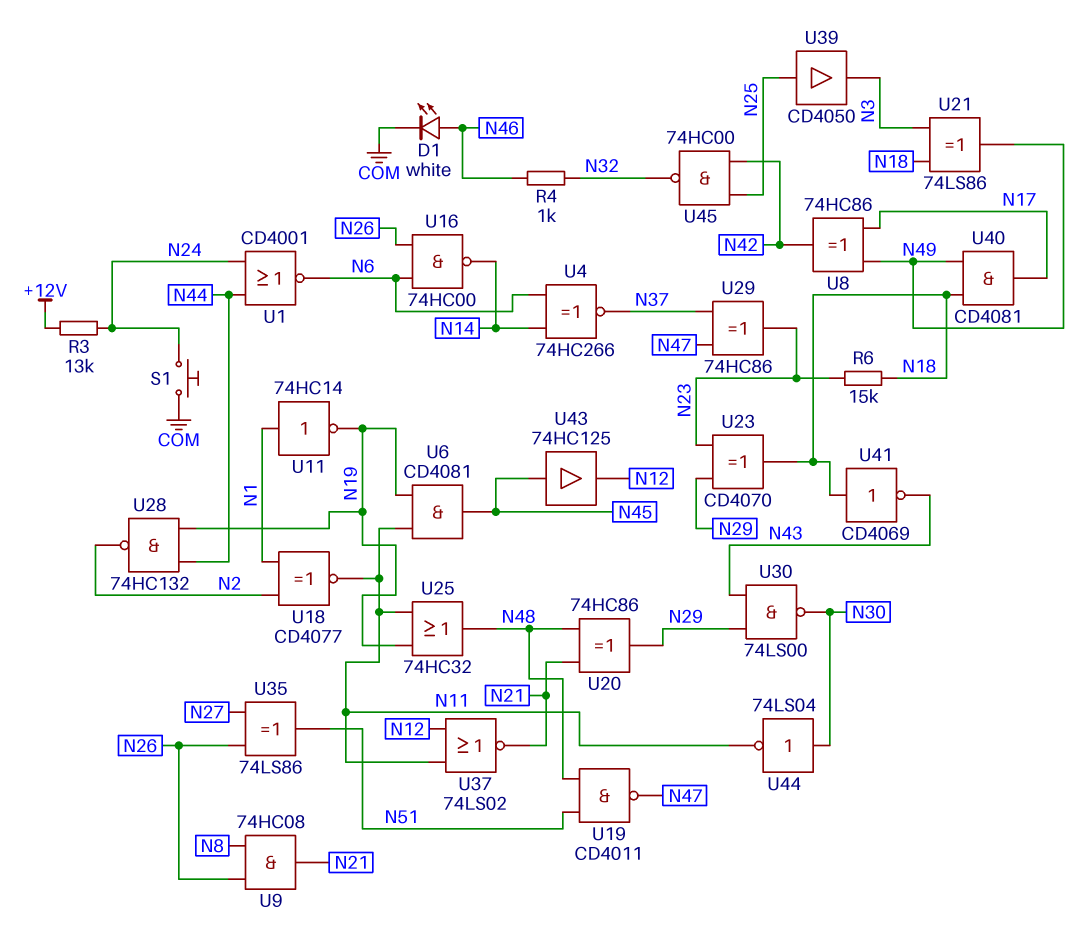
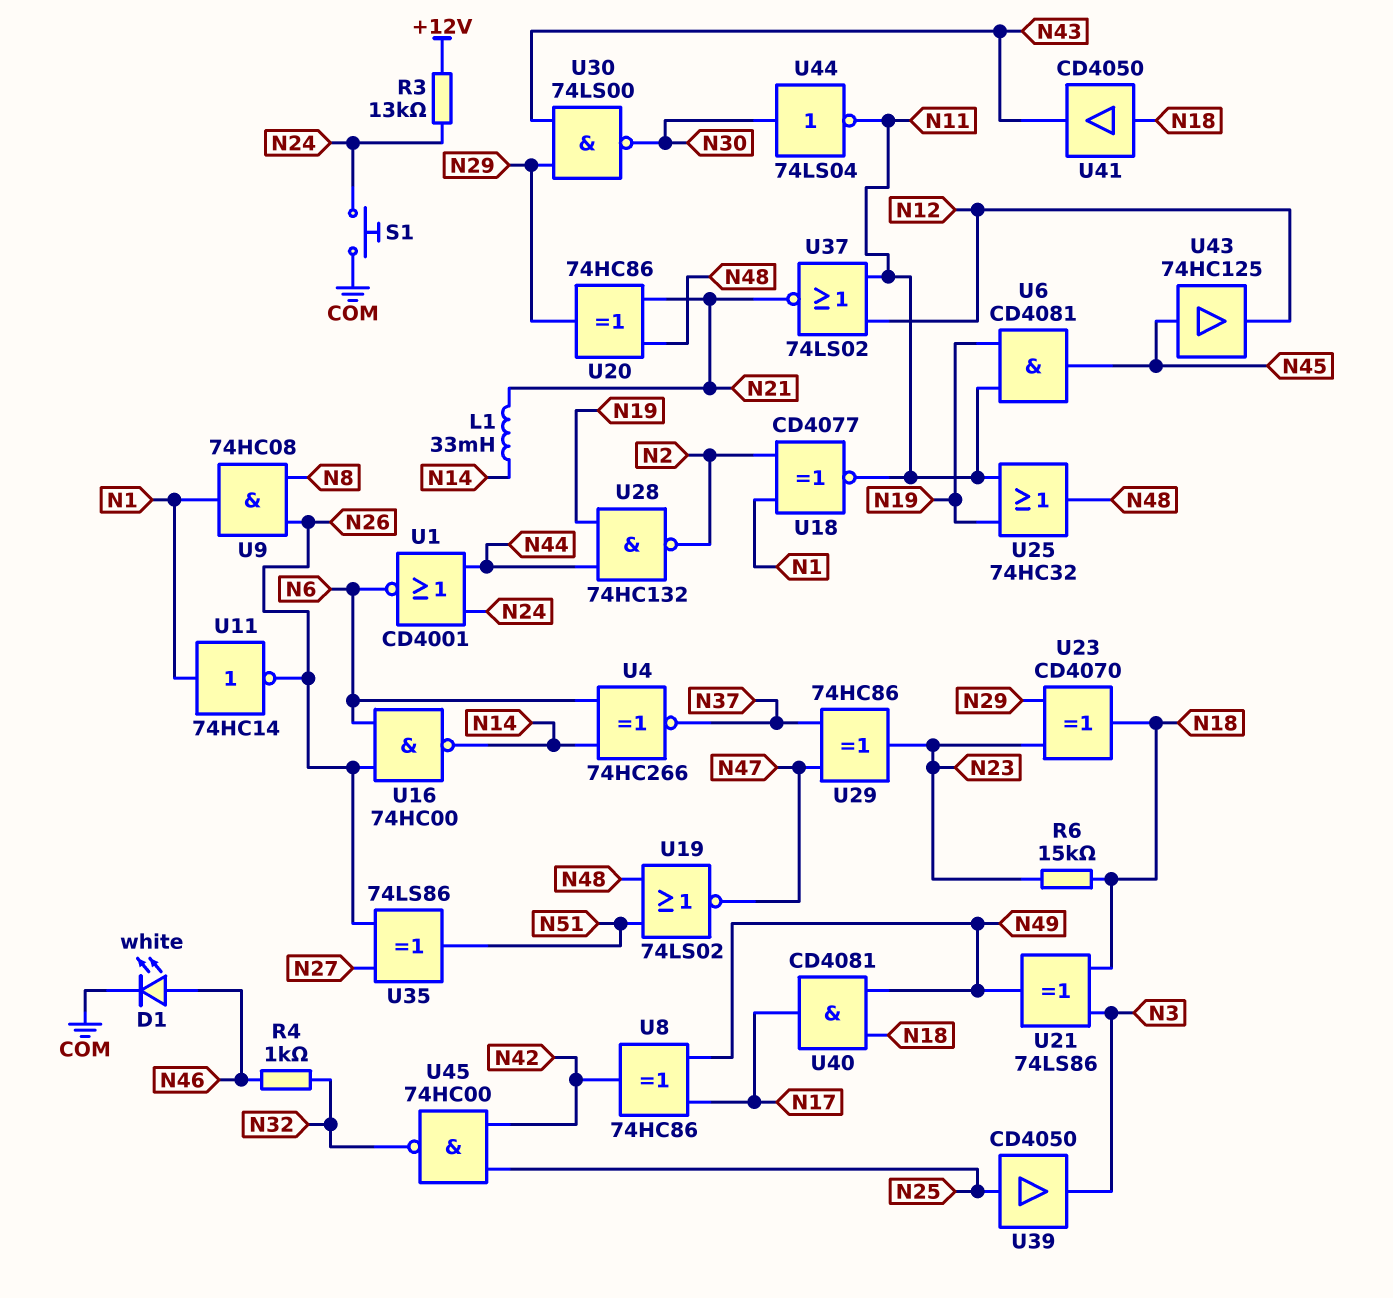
L1: none -> 33mH (N14, N21)
U9: AND 74HC08 (in N8, in N26, out N21) -> AND 74HC08 (in N8, in N26, out N1)
U11: NOT 74HC14 (in N1, out N19) -> NOT 74HC14 (in N1, out N26)
U19: NAND CD4011 (in N48, in N51, out N47) -> NOR 74LS02 (in N48, in N51, out N47)
U41: NOT CD4069 (in N18, out N43) -> buffer CD4050 (in N18, out N43)

